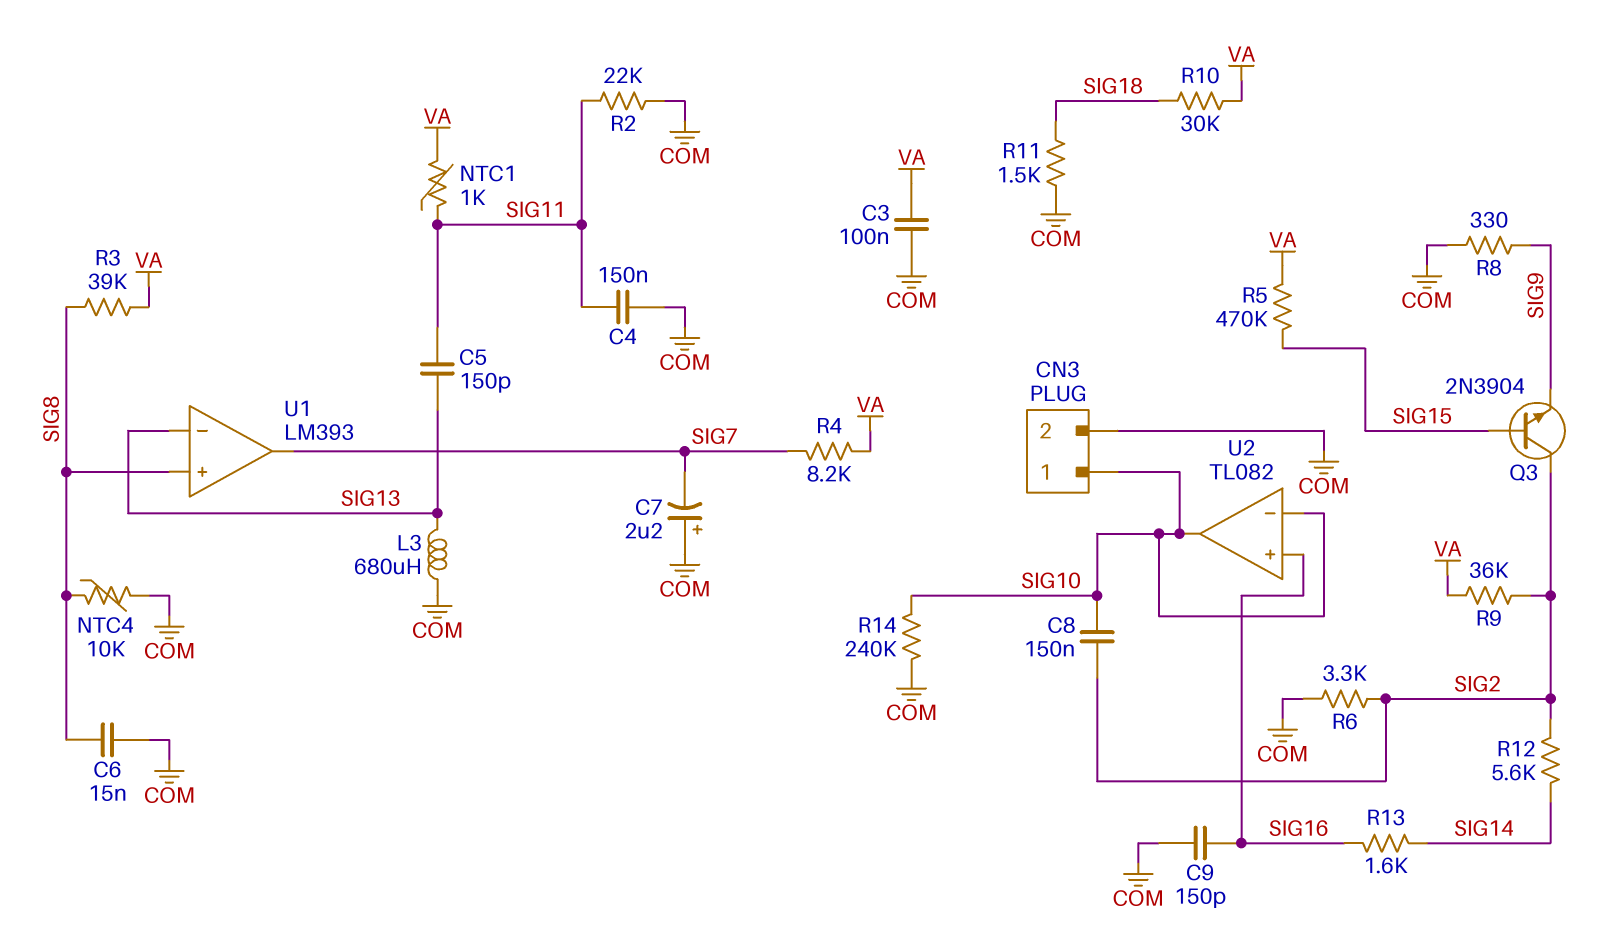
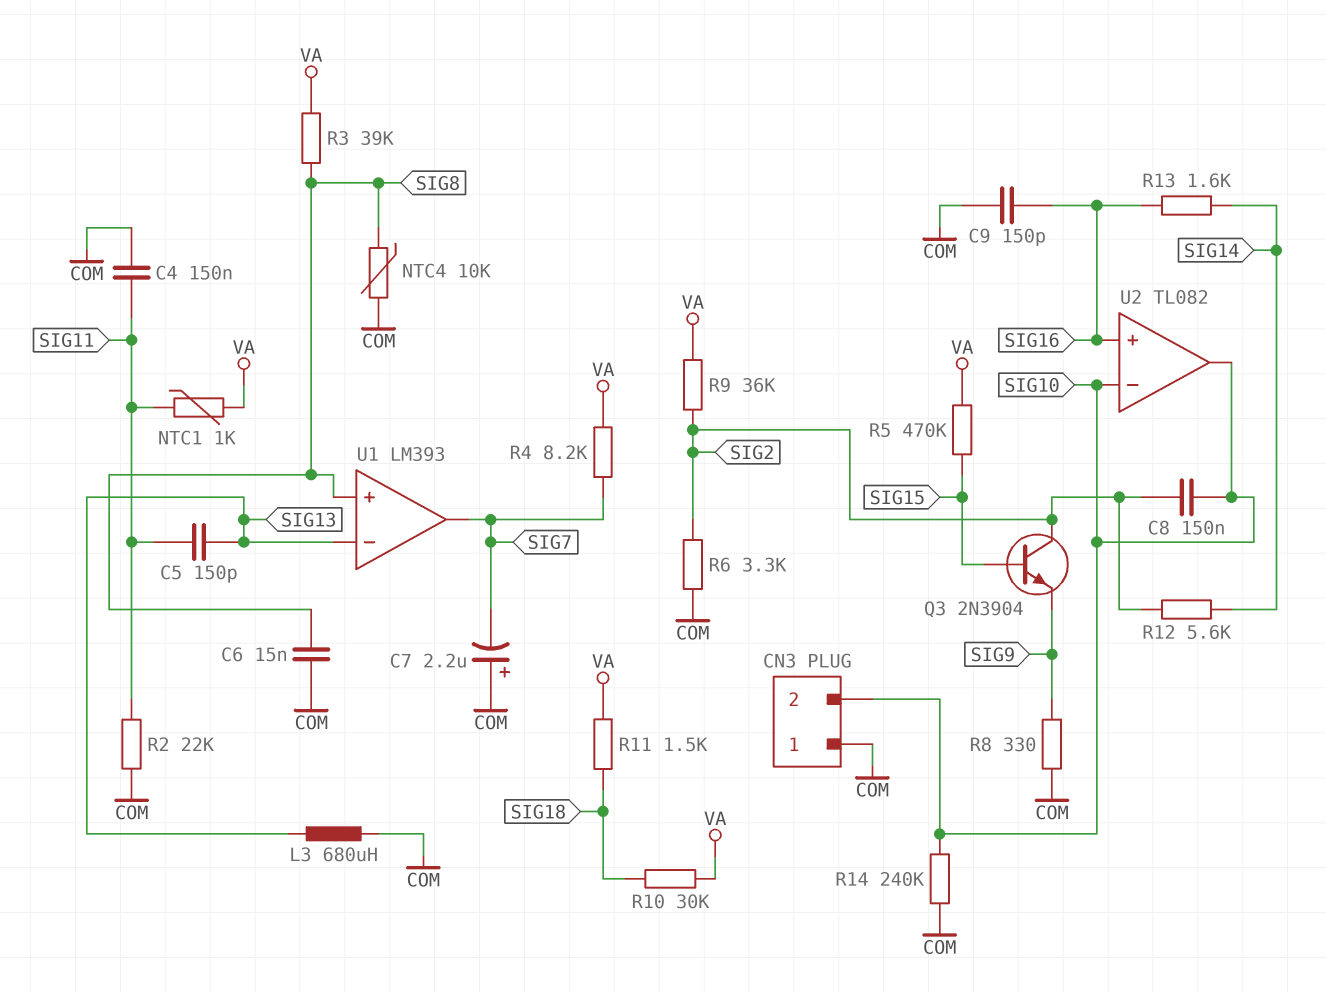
C3: 100nF (COM, VA) -> none
CN3 pin 1: SIG10 -> COM
CN3 pin 2: COM -> SIG10
R11: 1.5k (COM, SIG18) -> 1.5k (SIG18, VA)

